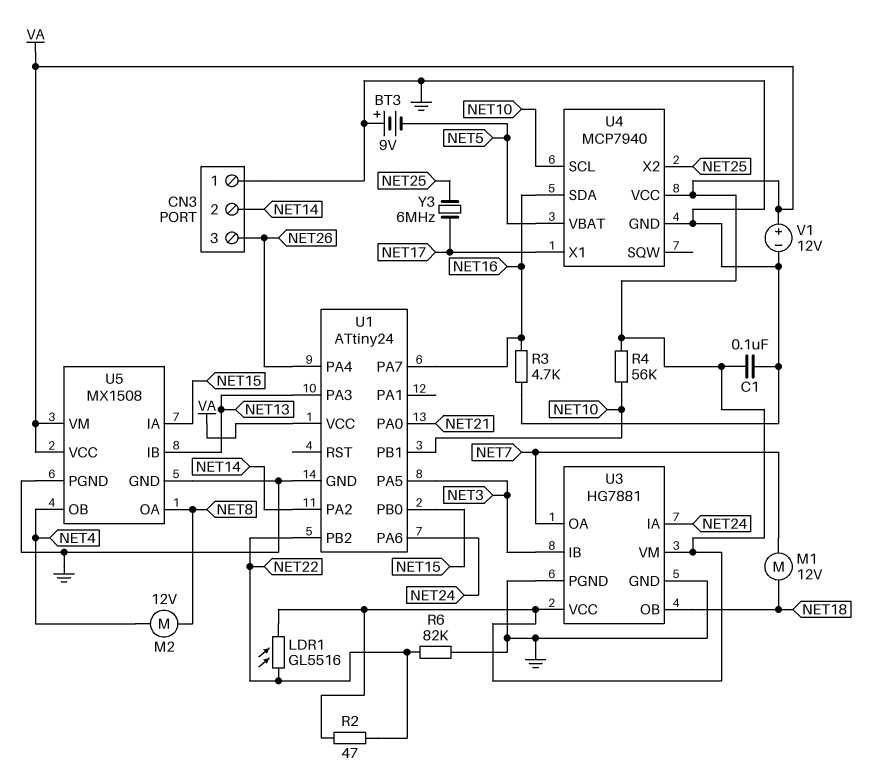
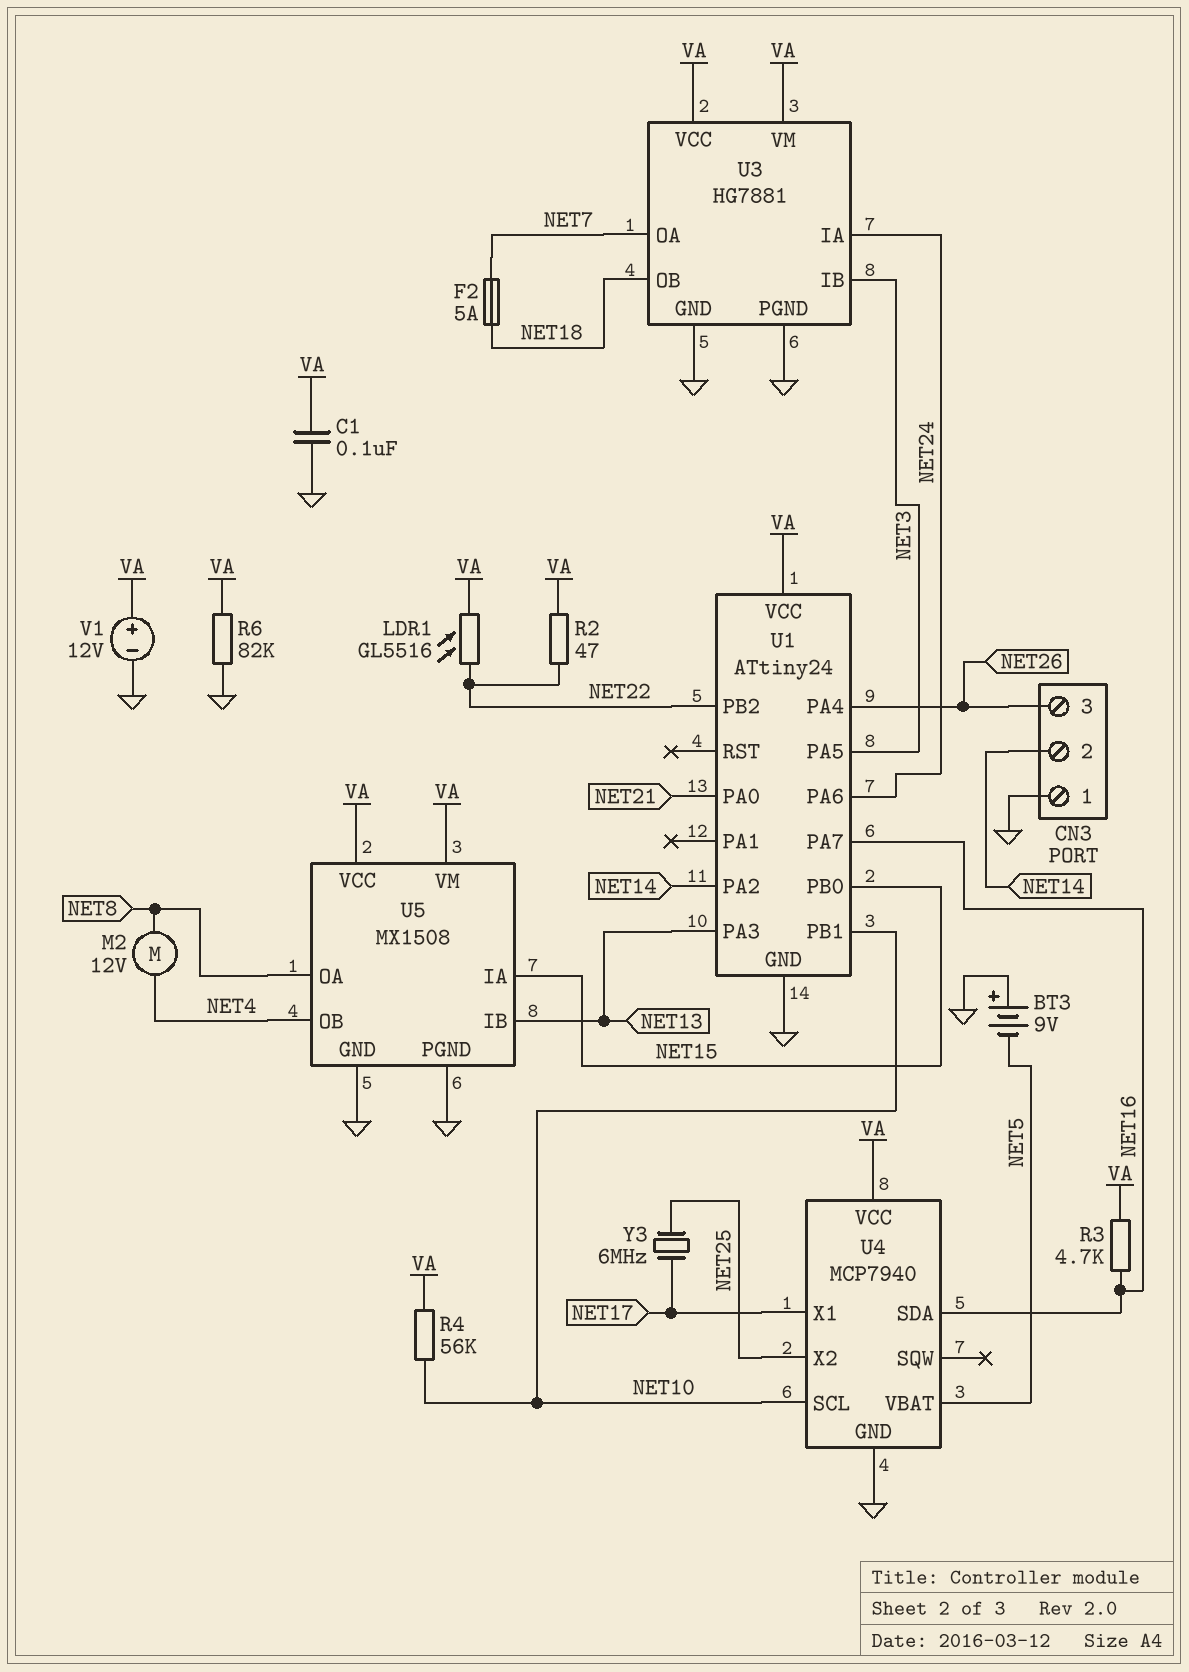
F2: none -> 5A (NET7, NET18)
M1: motor 12V (NET7, NET18) -> none
R3: 4.7k (GND, NET16) -> 4.7k (NET16, VA)
R6: 82k (GND, NET22) -> 82k (GND, VA)

